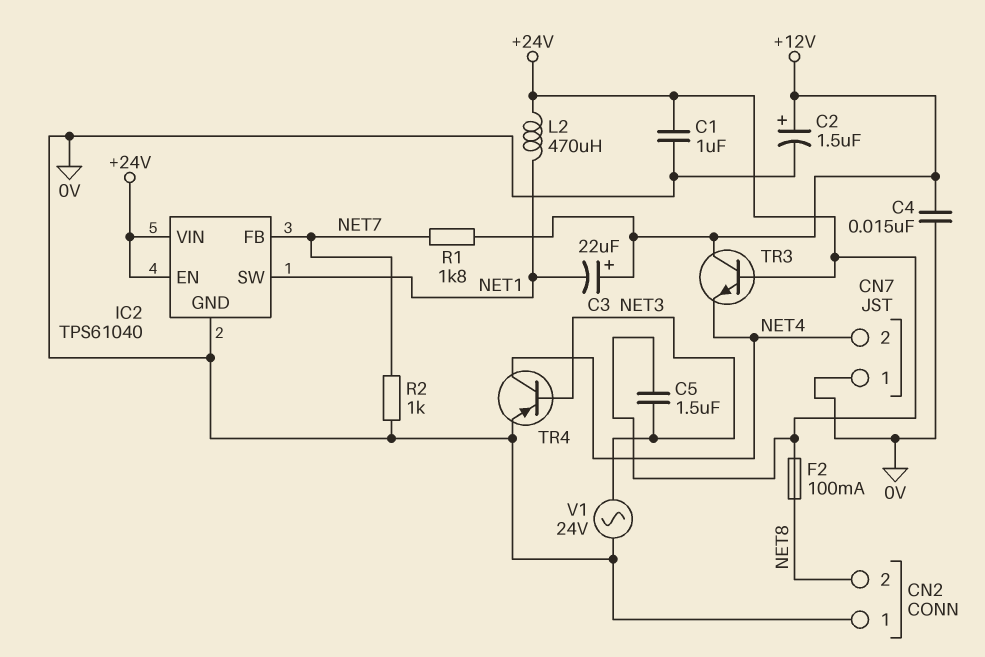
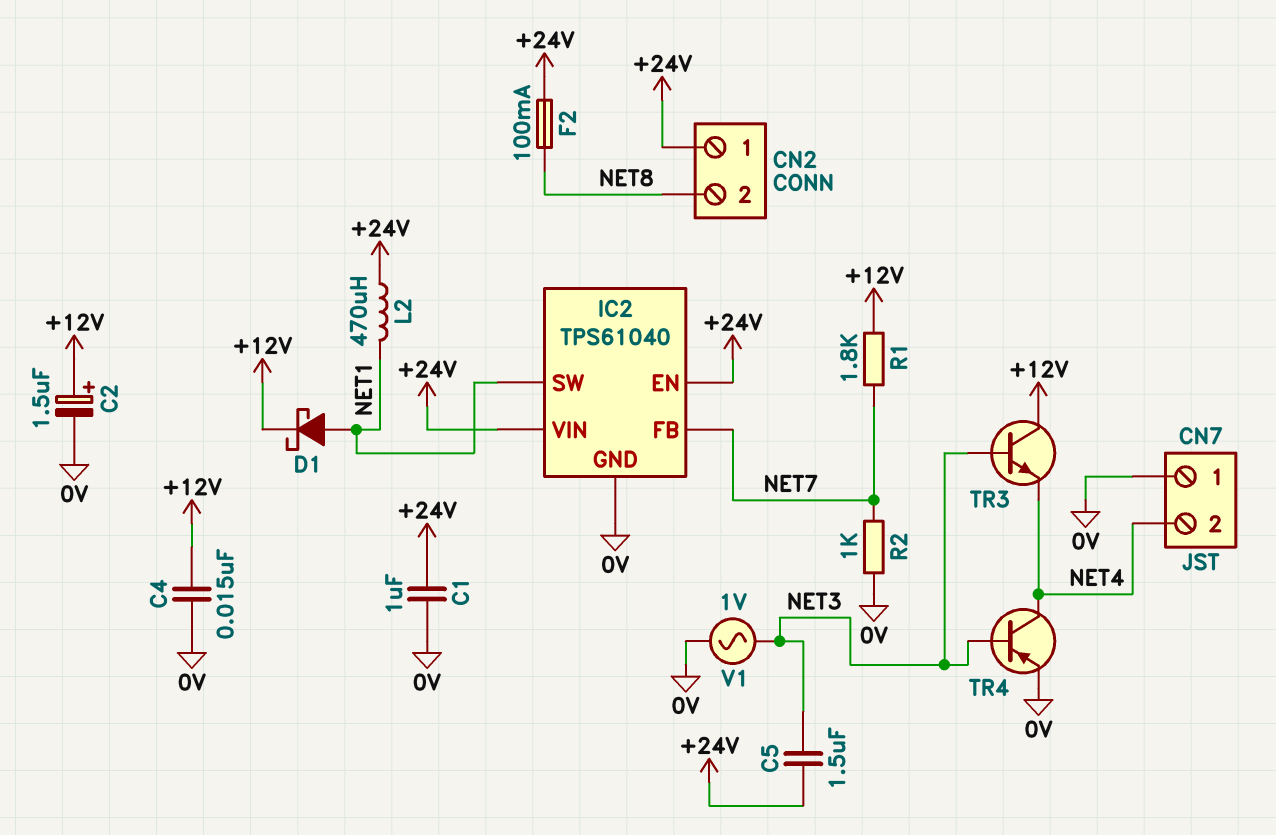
C3: 22uF (plus +12V, minus NET1) -> none
CN2 pin 1: 0V -> +24V
D1: none -> schottky (A NET1, K +12V)
TR3: NPN (B +24V, C +12V, E NET4) -> NPN (B NET3, C +12V, E NET4)
V1: AC 24V (0V, NET3) -> AC 1V (0V, NET3)

